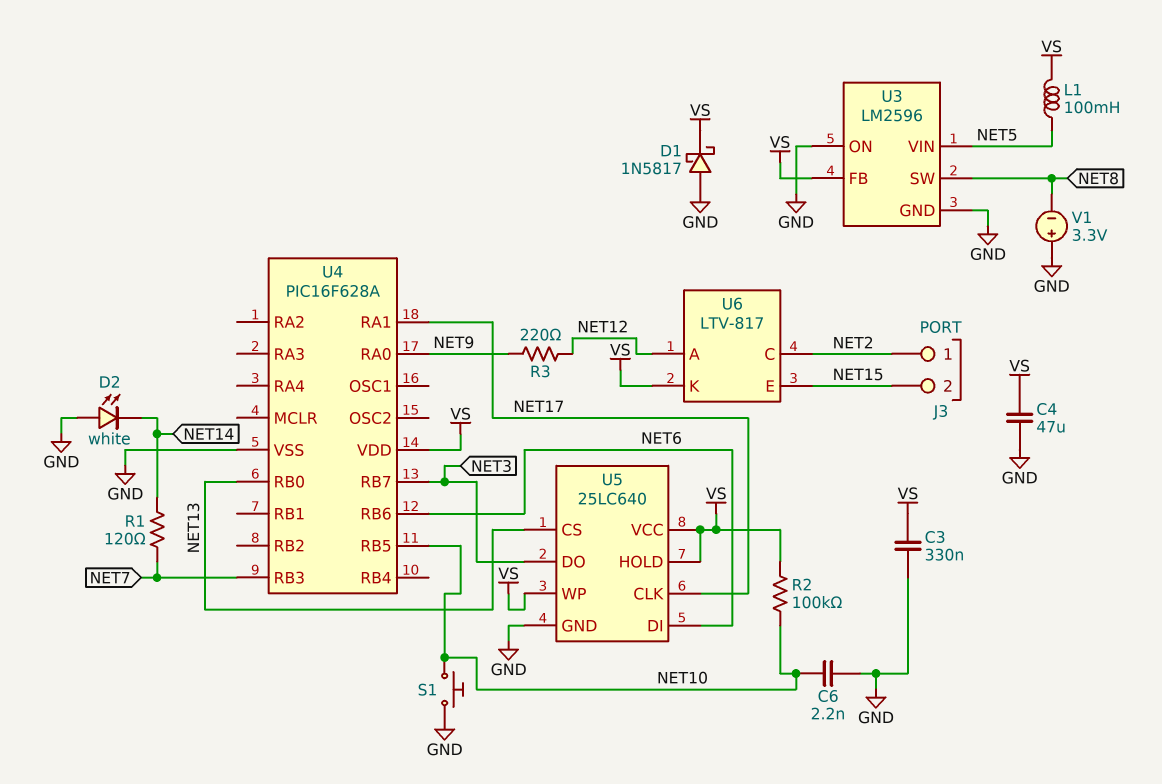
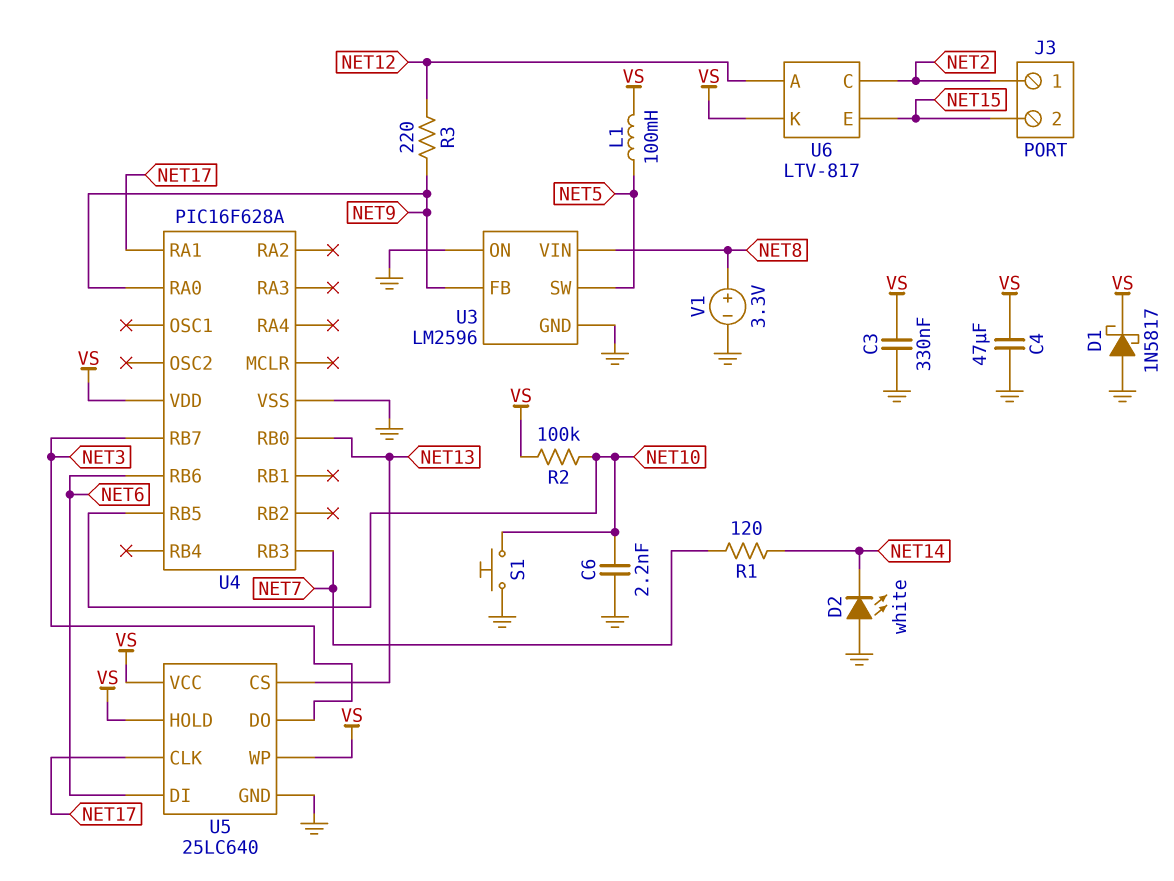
U3 pin FB: VS -> NET9
U3 pin SW: NET8 -> NET5
U3 pin VIN: NET5 -> NET8
V1: 3.3V (plus GND, minus NET8) -> 3.3V (plus NET8, minus GND)

